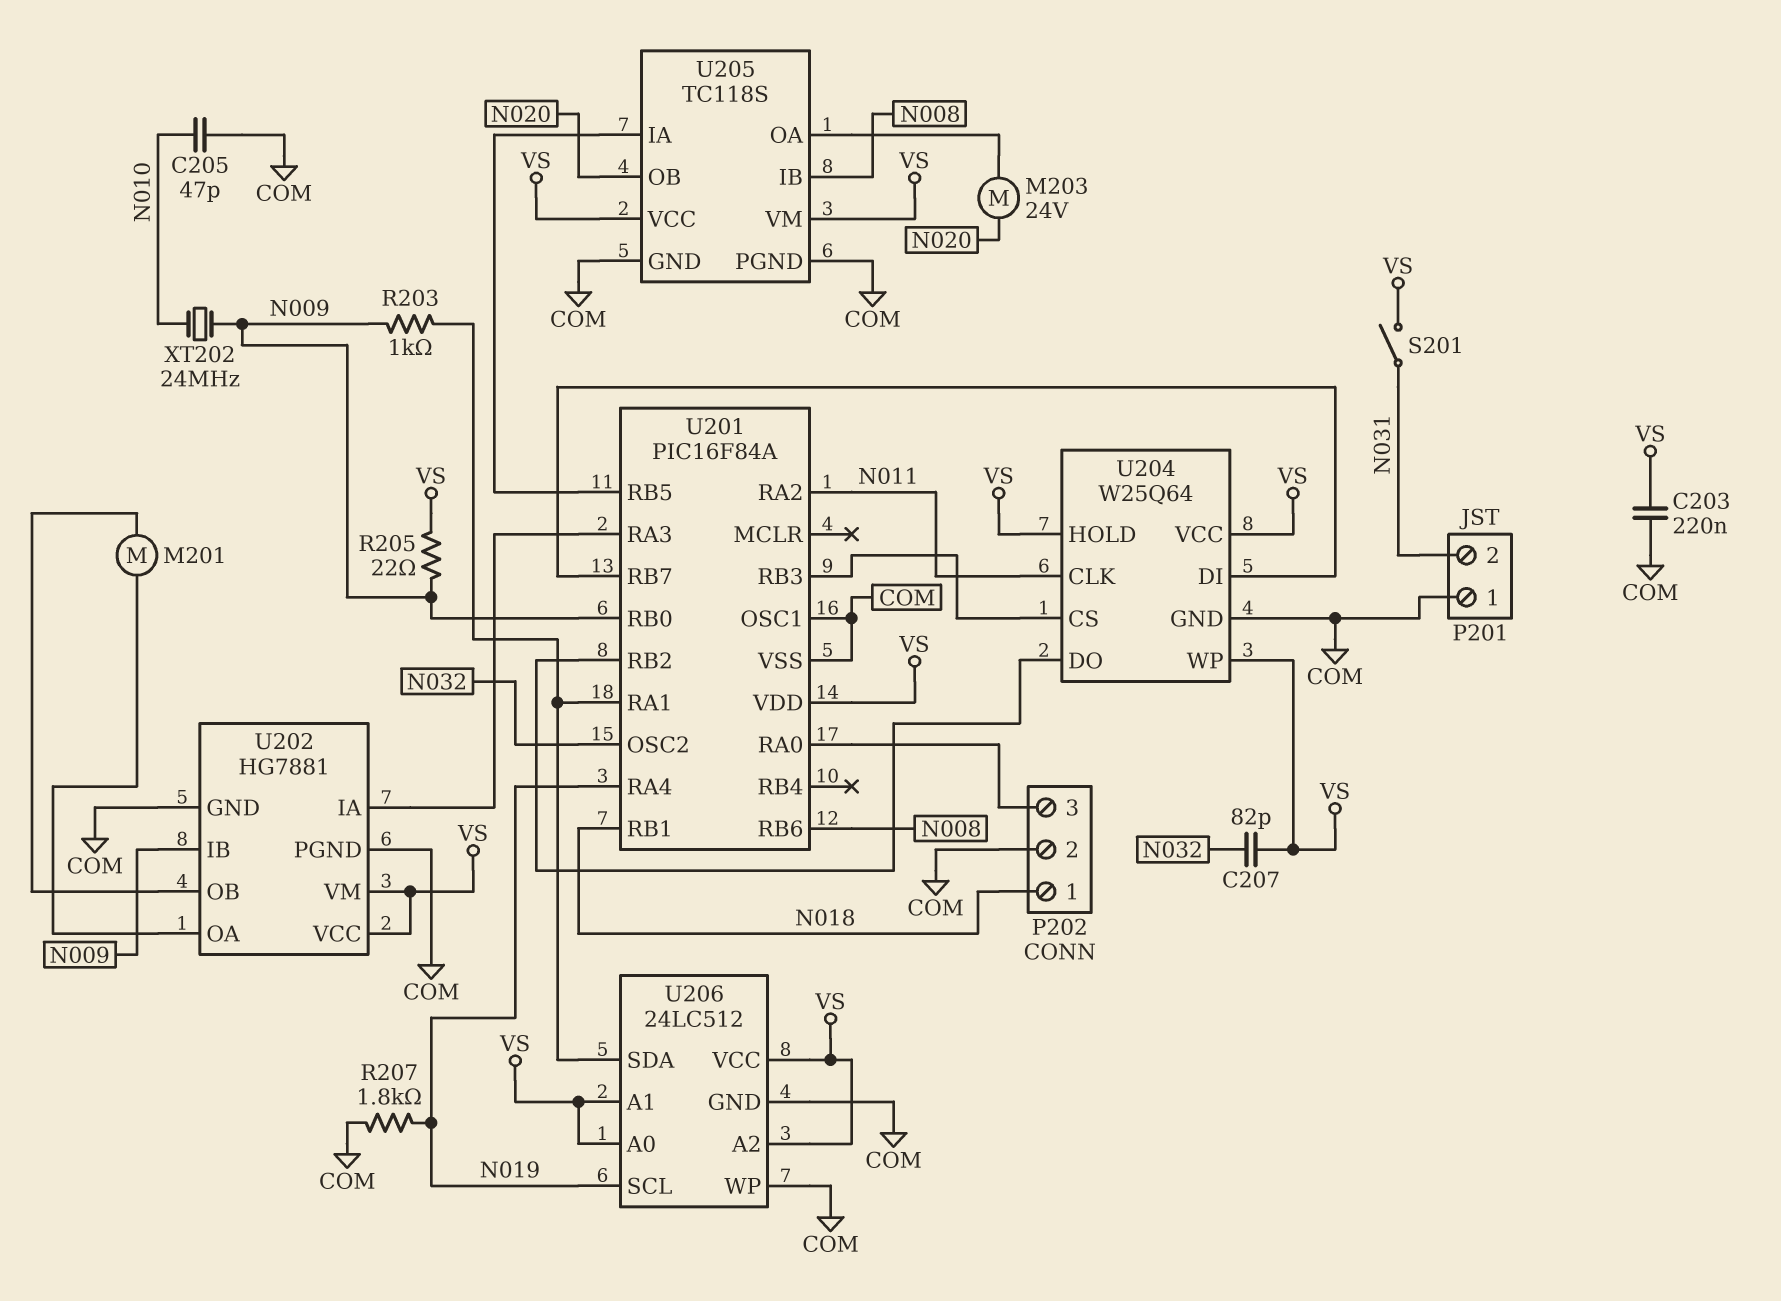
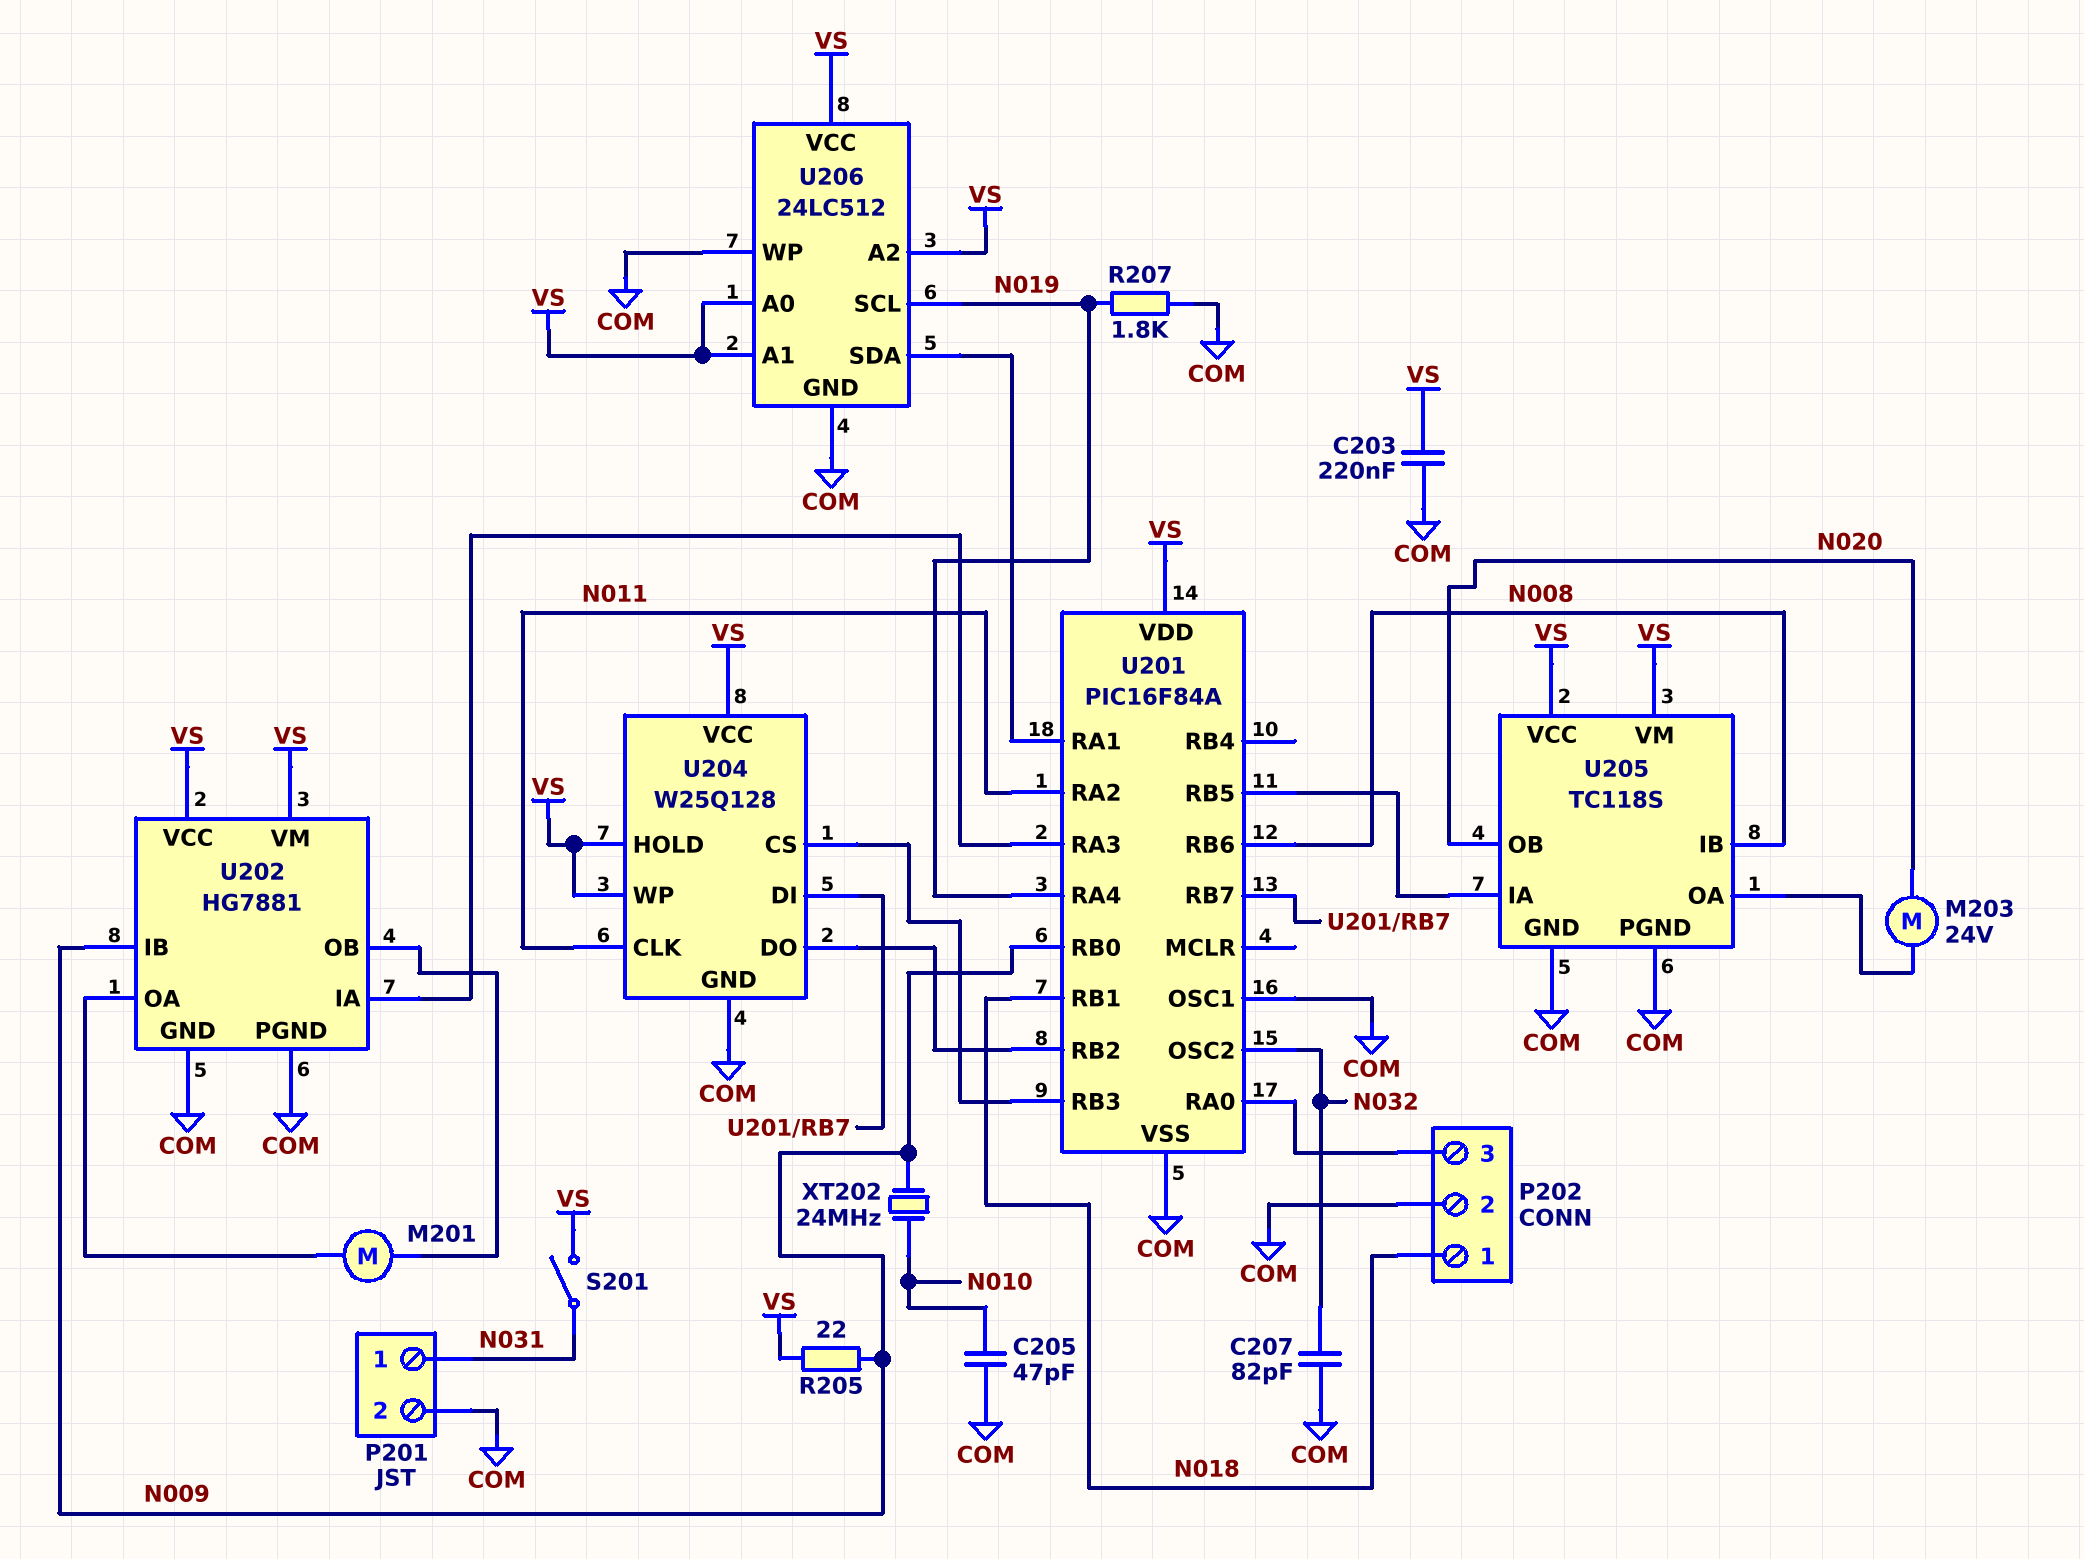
C207: 82pF (N032, VS) -> 82pF (COM, N032)
P201 pin 1: COM -> N031
P201 pin 2: N031 -> COM
R203: 1k (N009, U201/RA1) -> none
U204: W25Q64 -> W25Q128

